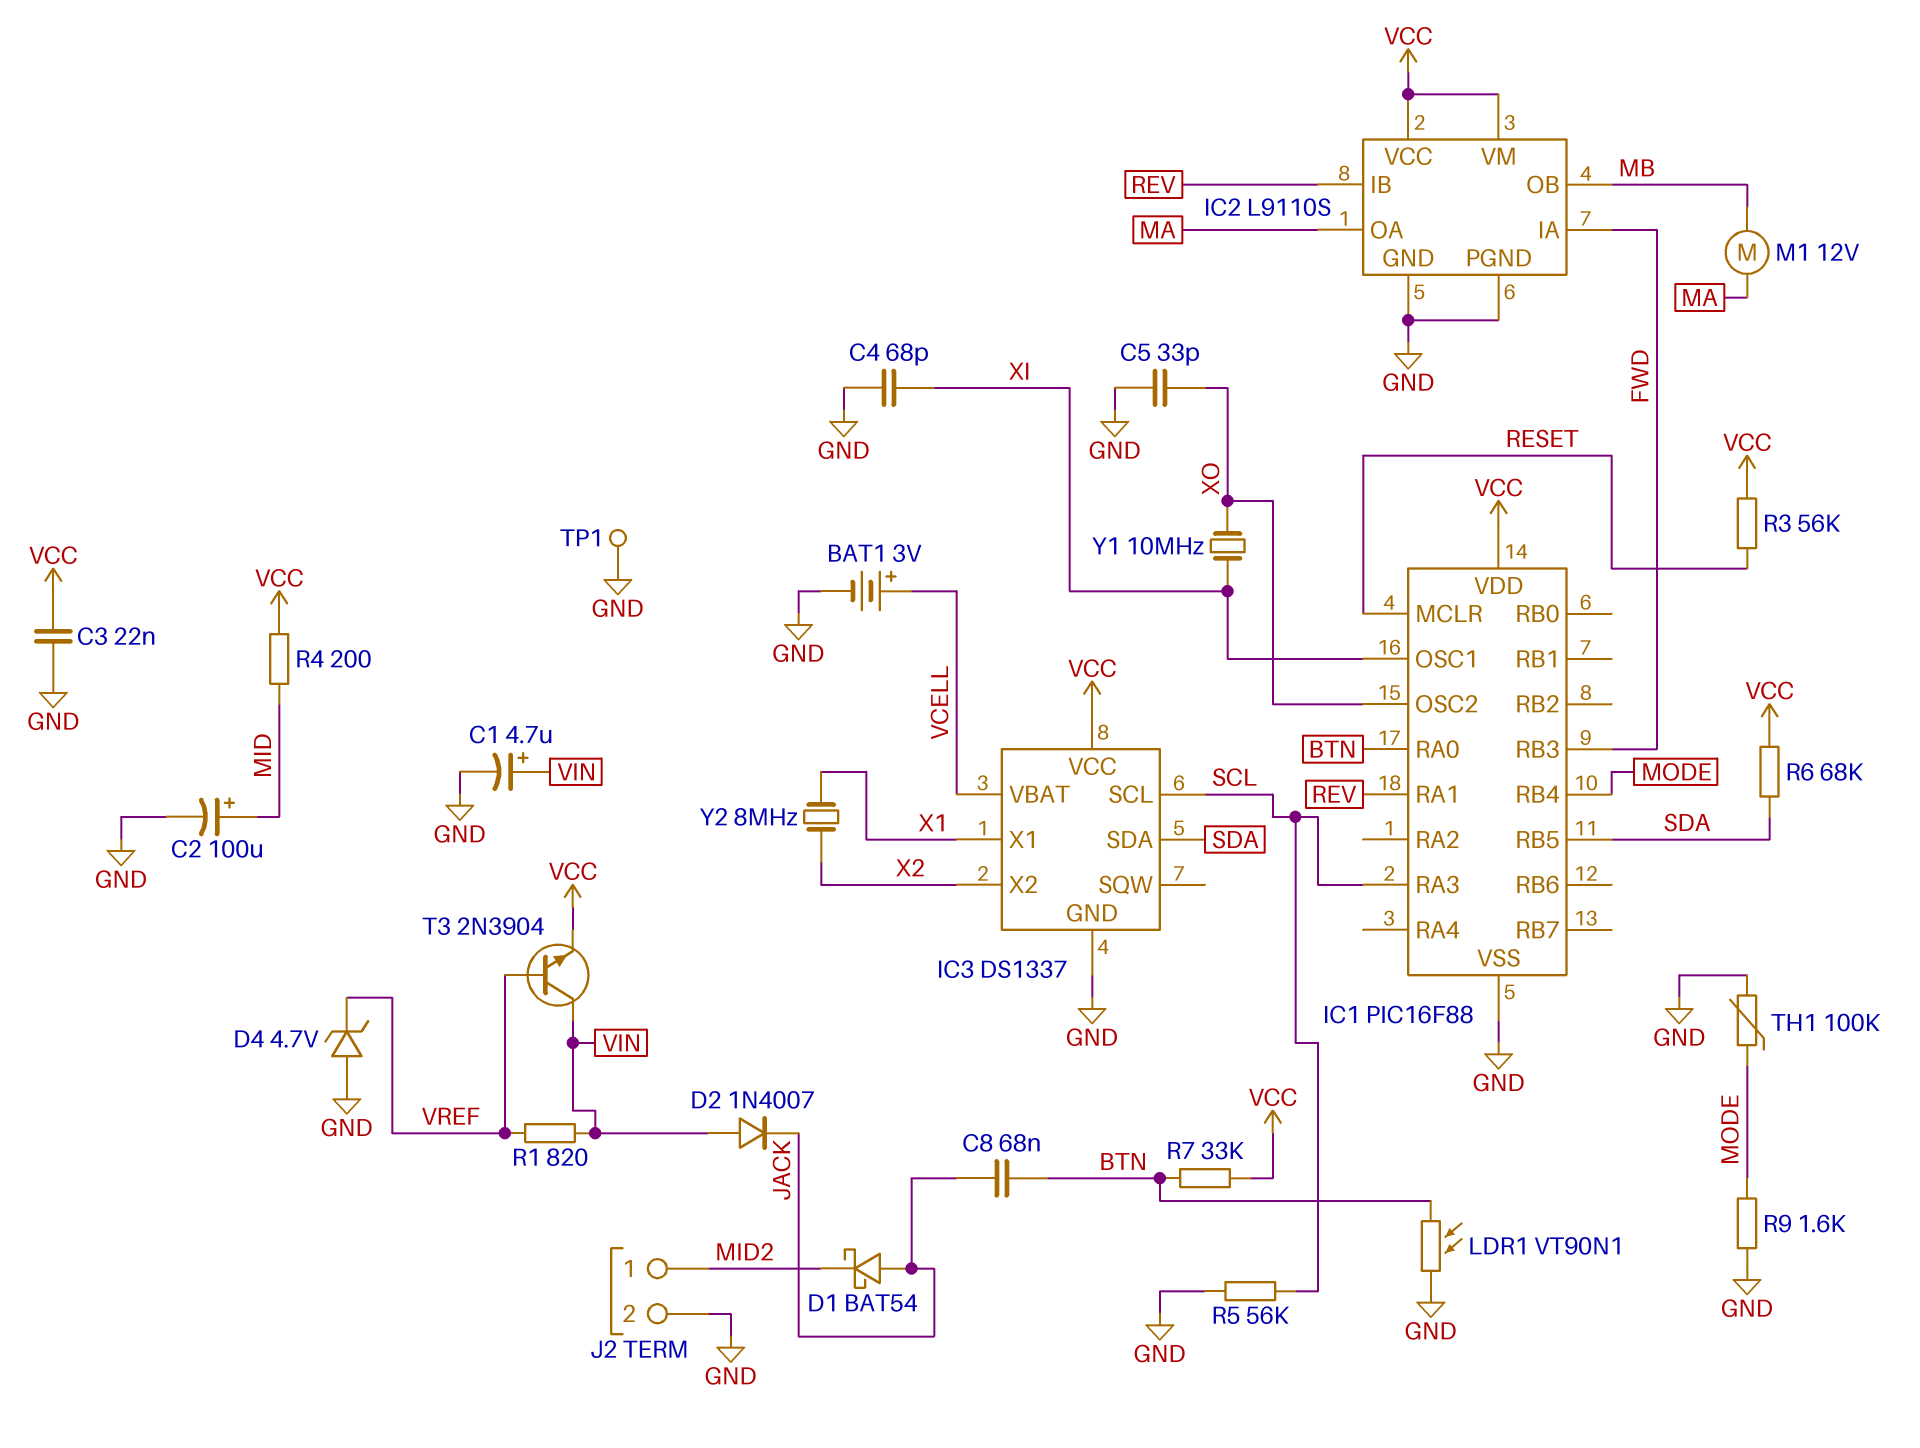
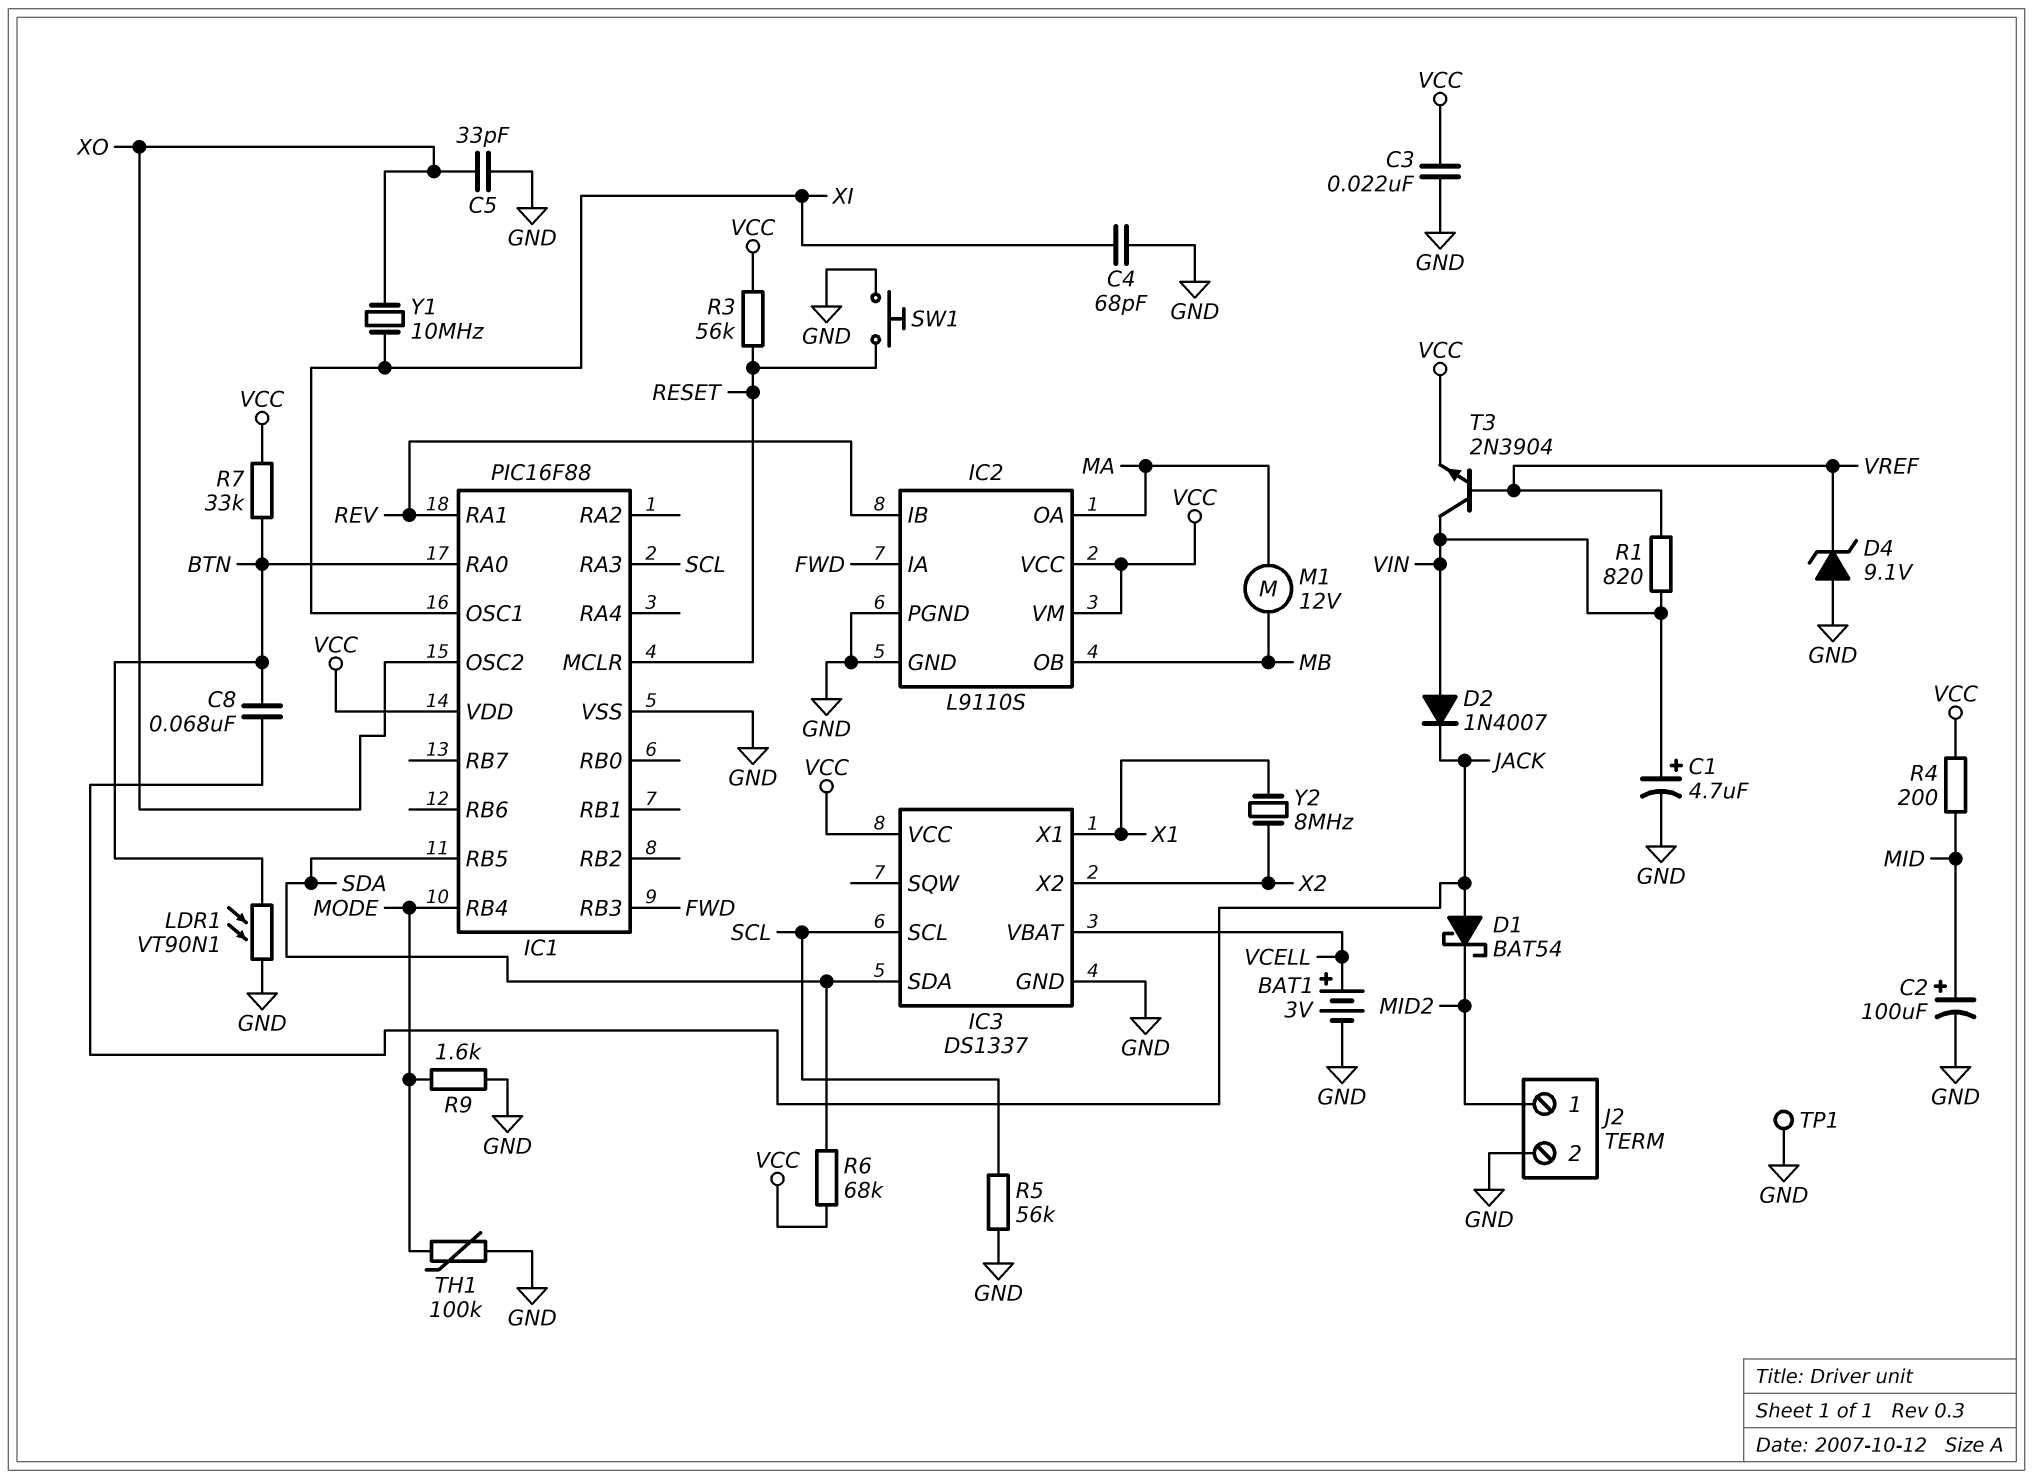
D4: zener 4.7V (A GND, K VREF) -> zener 9.1V (A GND, K VREF)
SW1: none -> button (GND, RESET)

